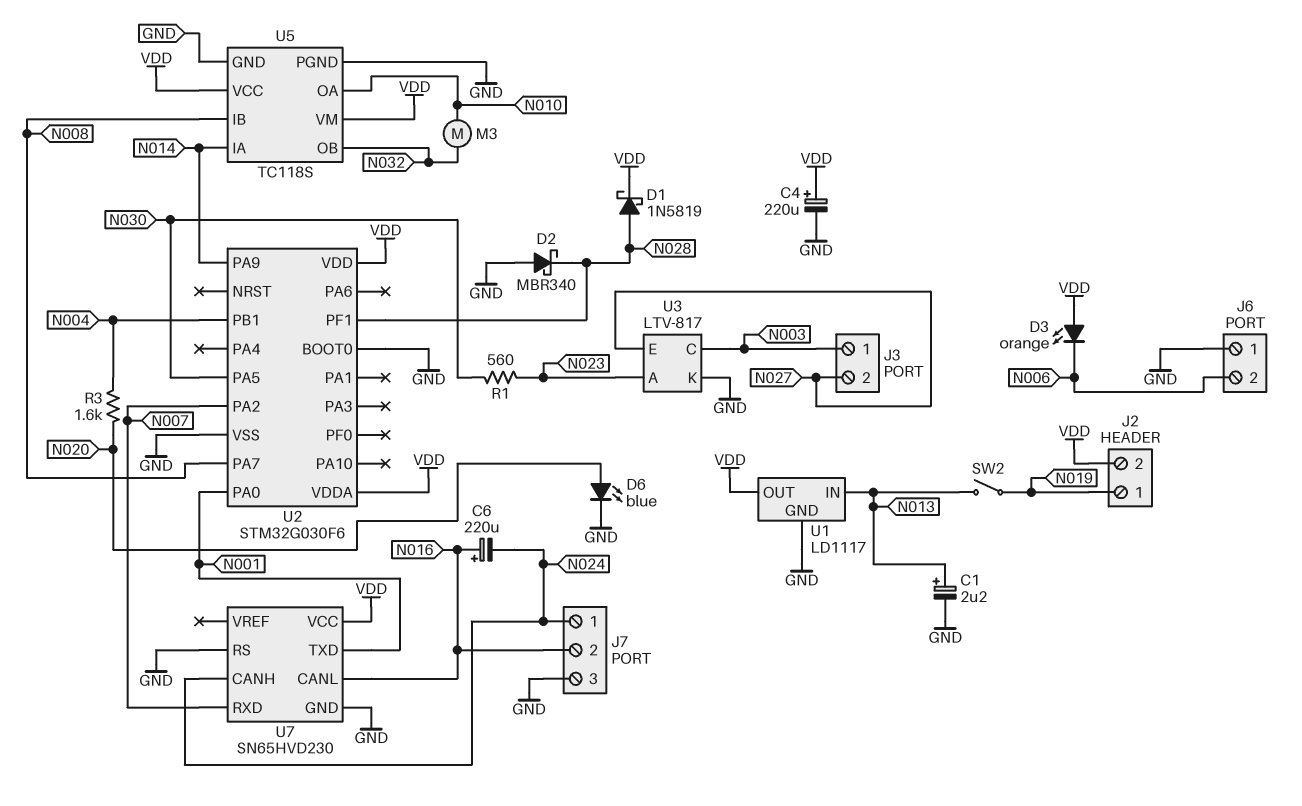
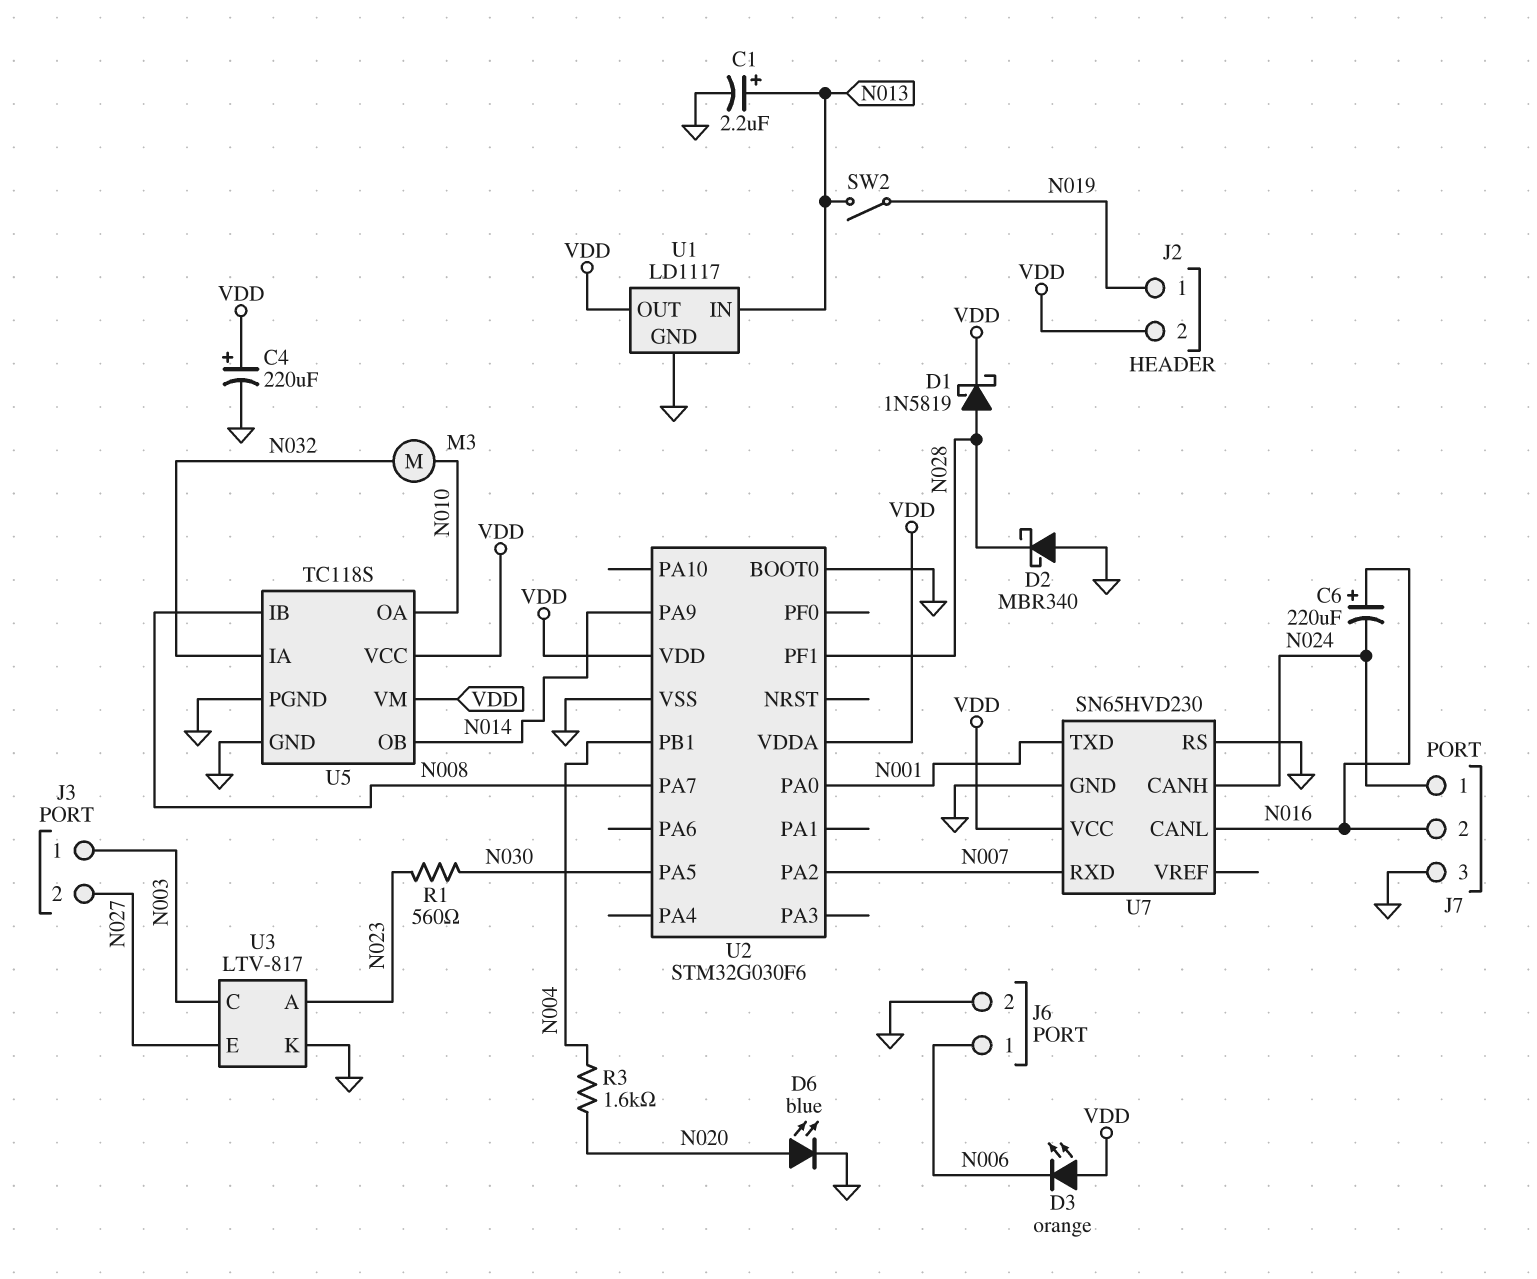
J6 pin 1: GND -> N006
J6 pin 2: N006 -> GND
U5 pin IA: N014 -> N032
U5 pin OB: N032 -> N014

